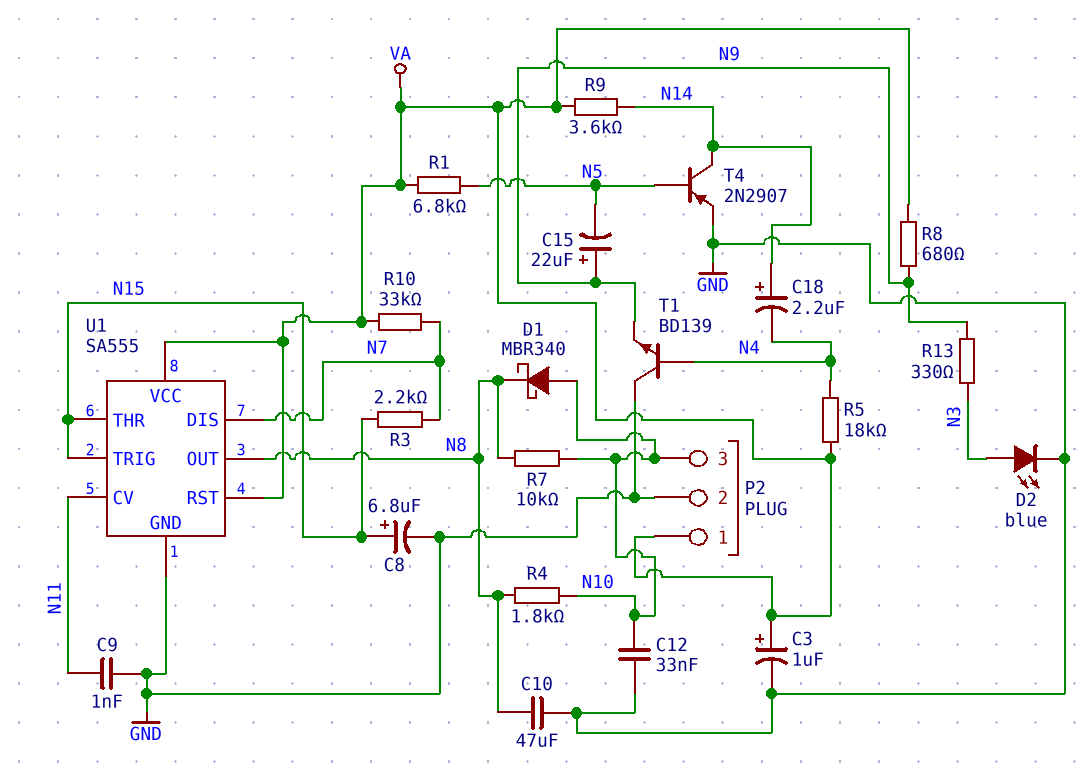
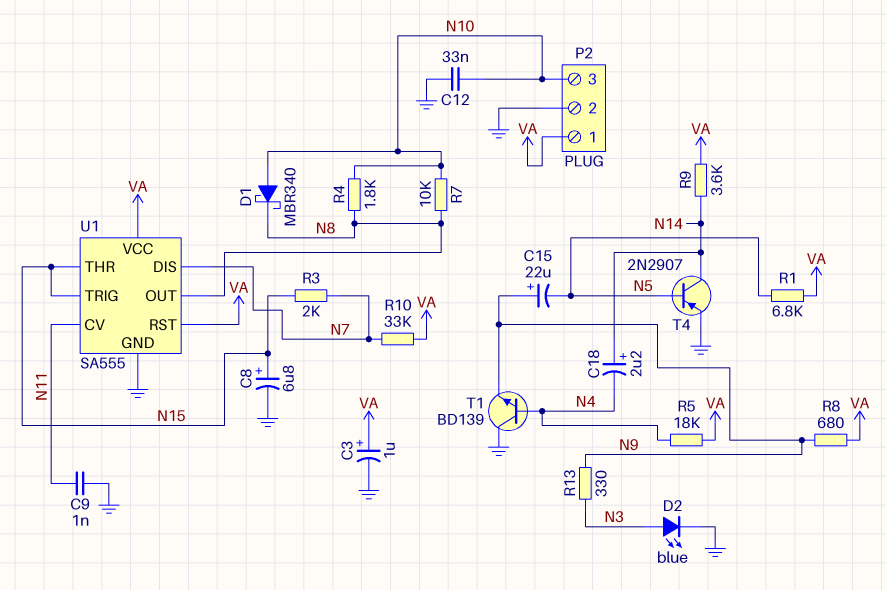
C10: 47uF (GND, N8) -> none
R3: 2.2k (N7, N15) -> 2k (N7, N15)

